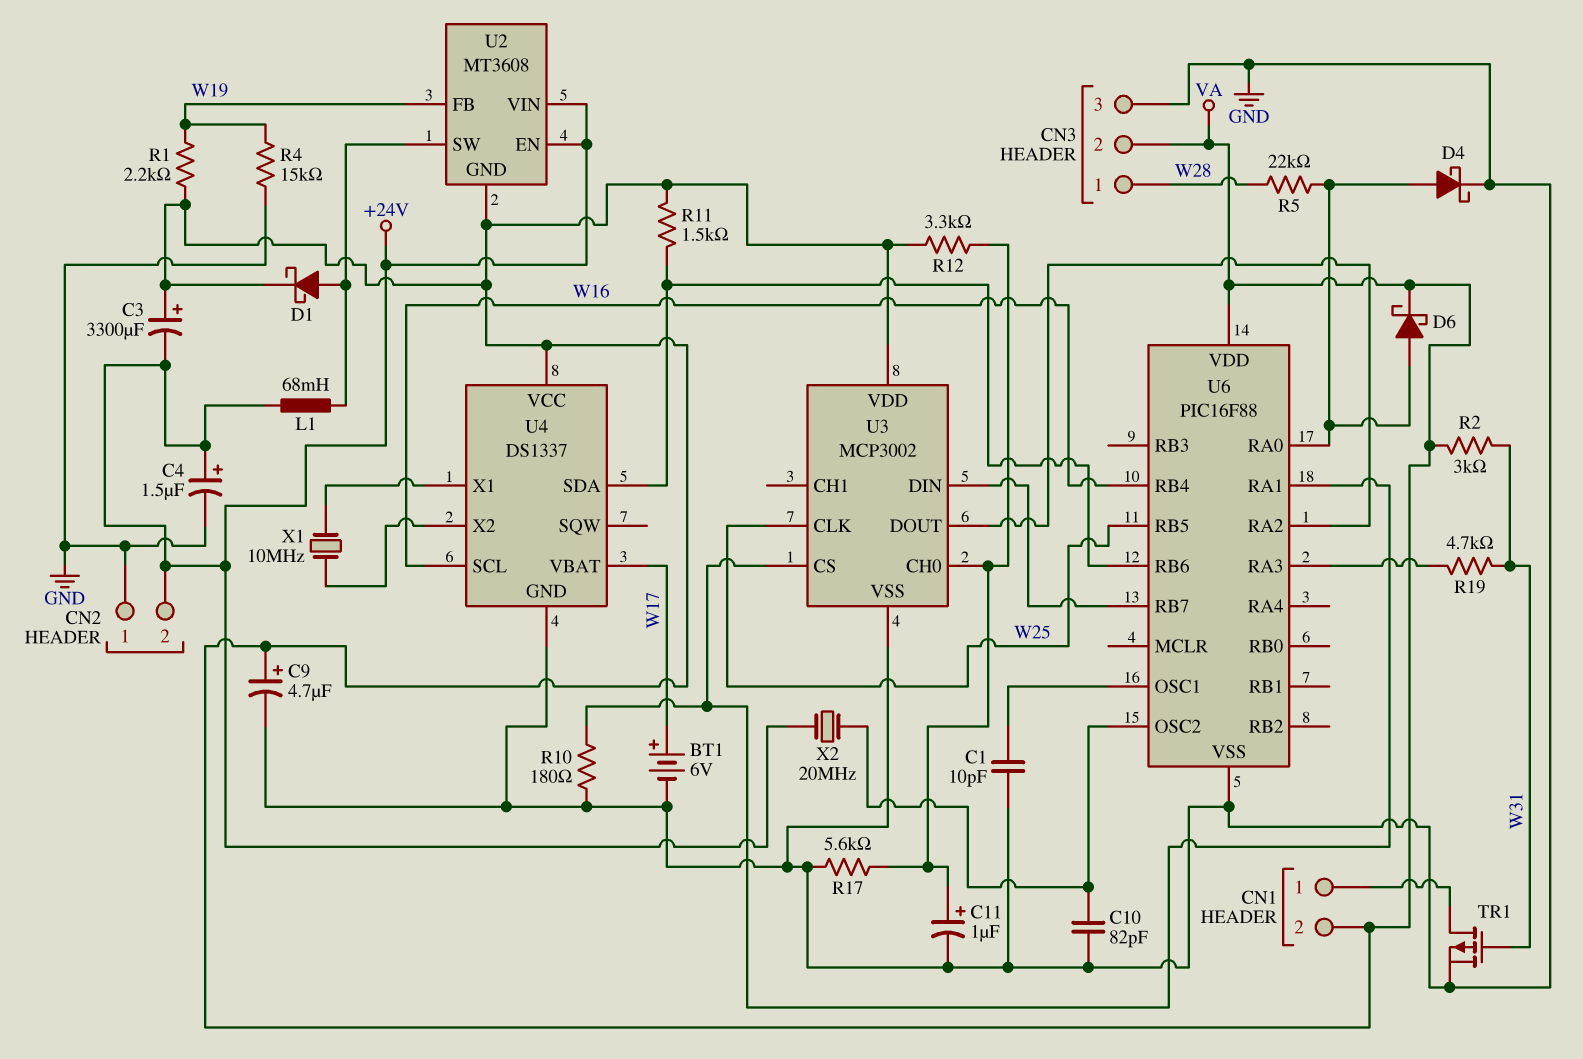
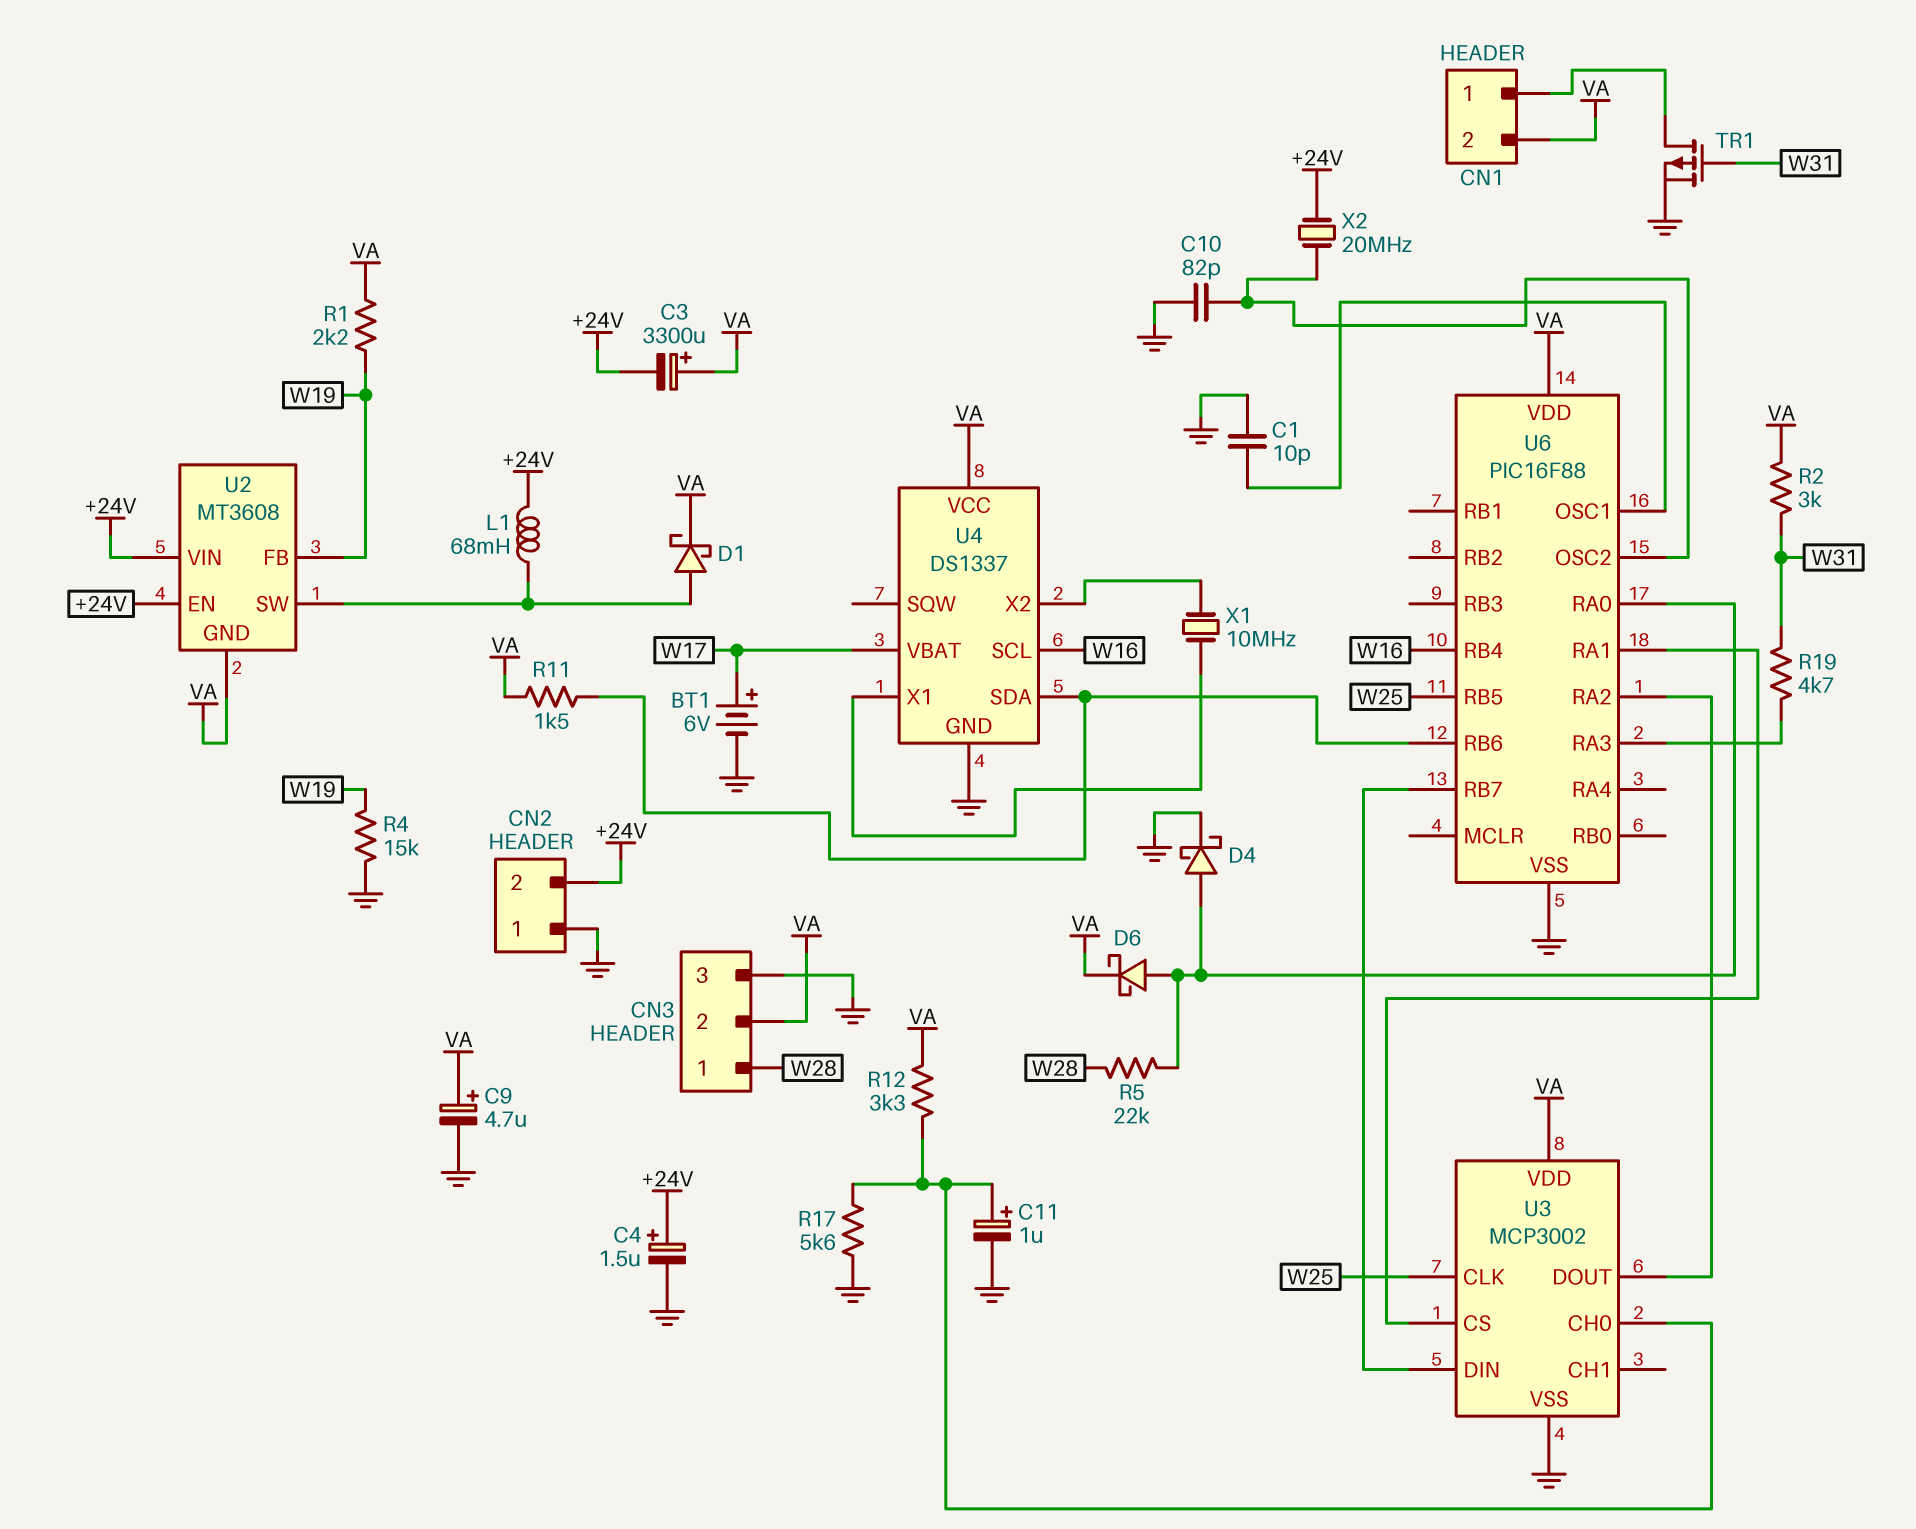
R10: 180 (GND, U3/CS) -> none

